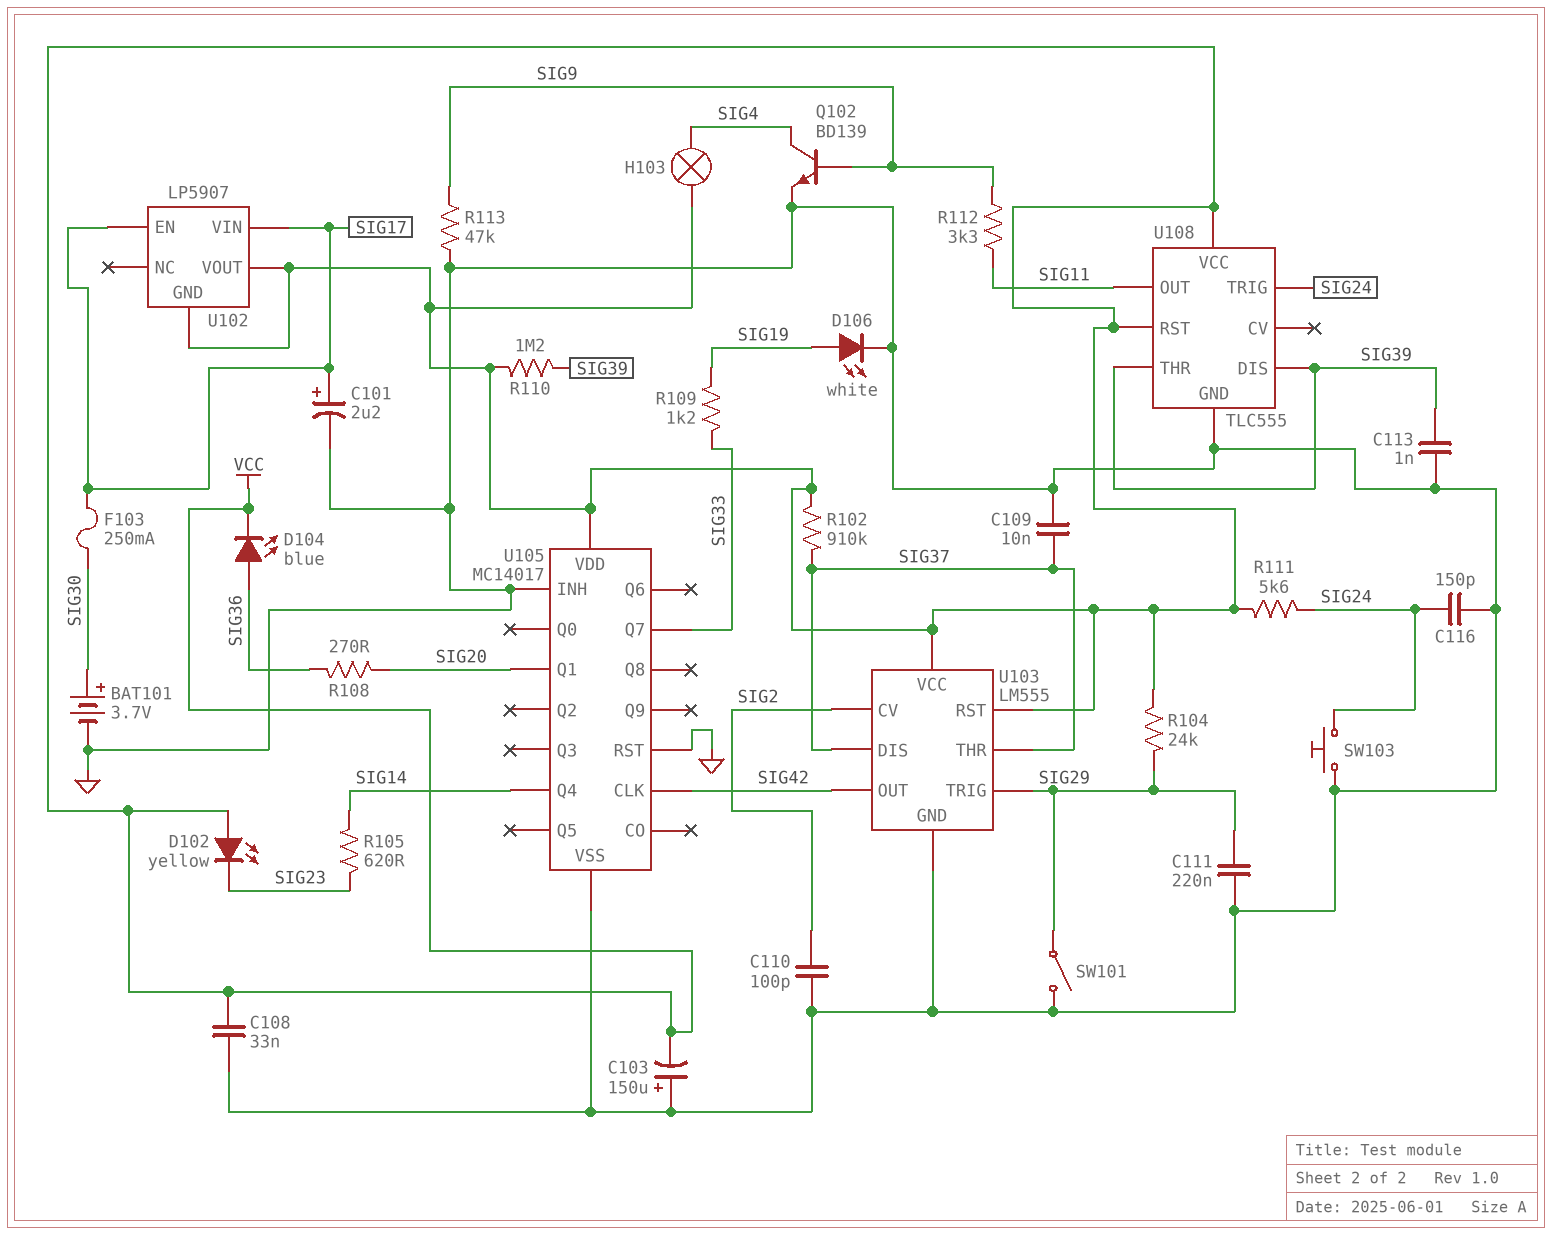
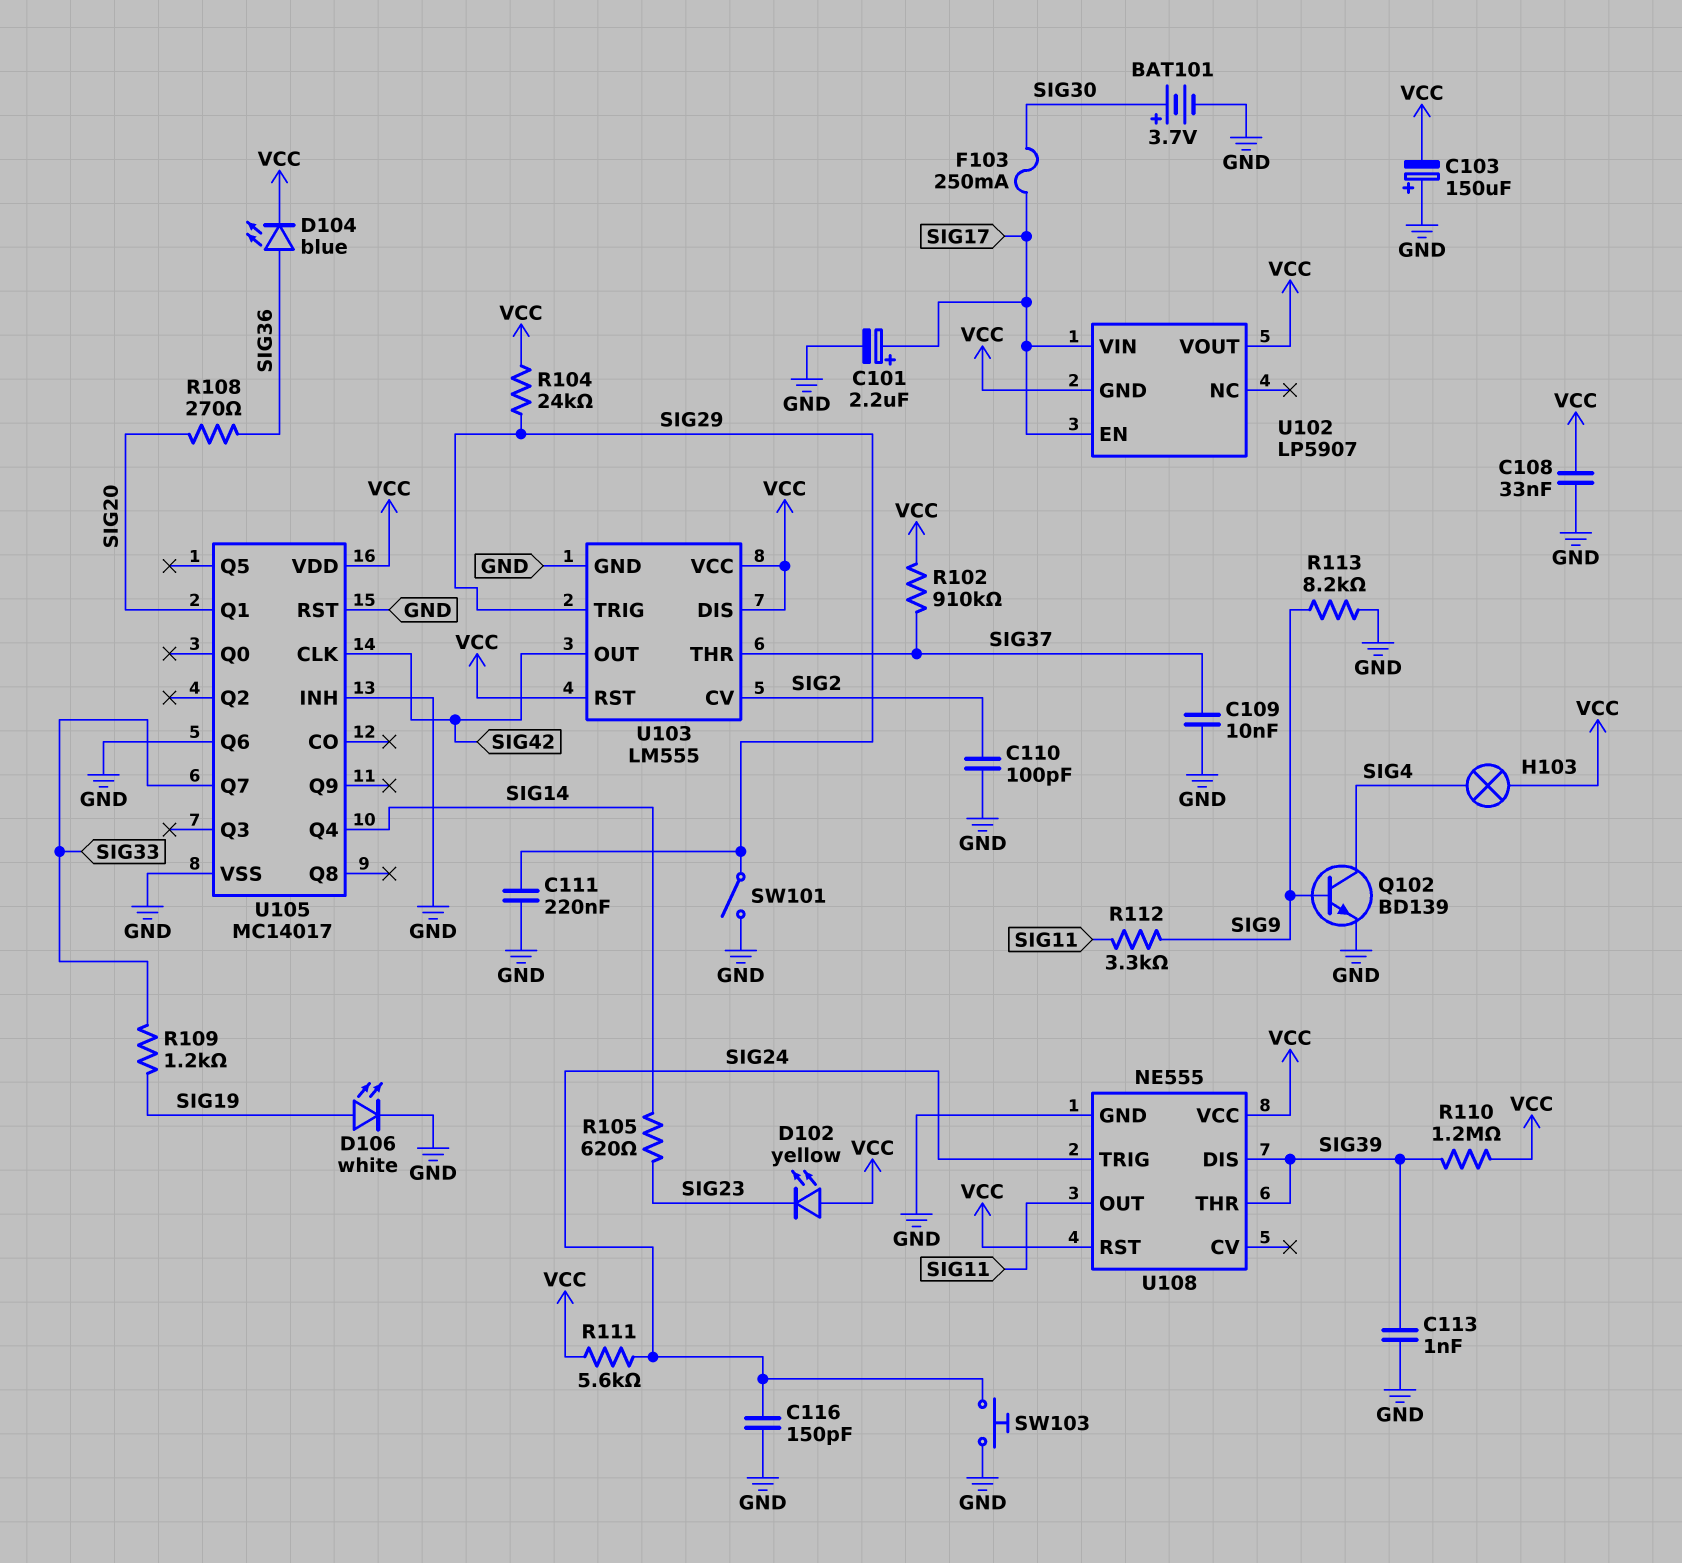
R113: 47k (GND, SIG9) -> 8.2k (GND, SIG9)
U103 pin DIS: SIG37 -> VCC
U105 pin Q6: none -> GND
U108: TLC555 -> NE555

